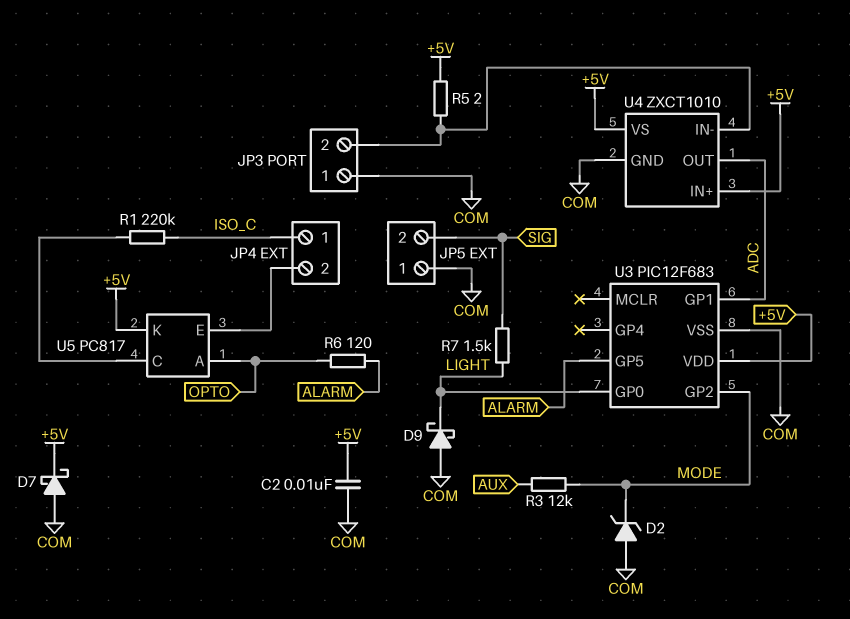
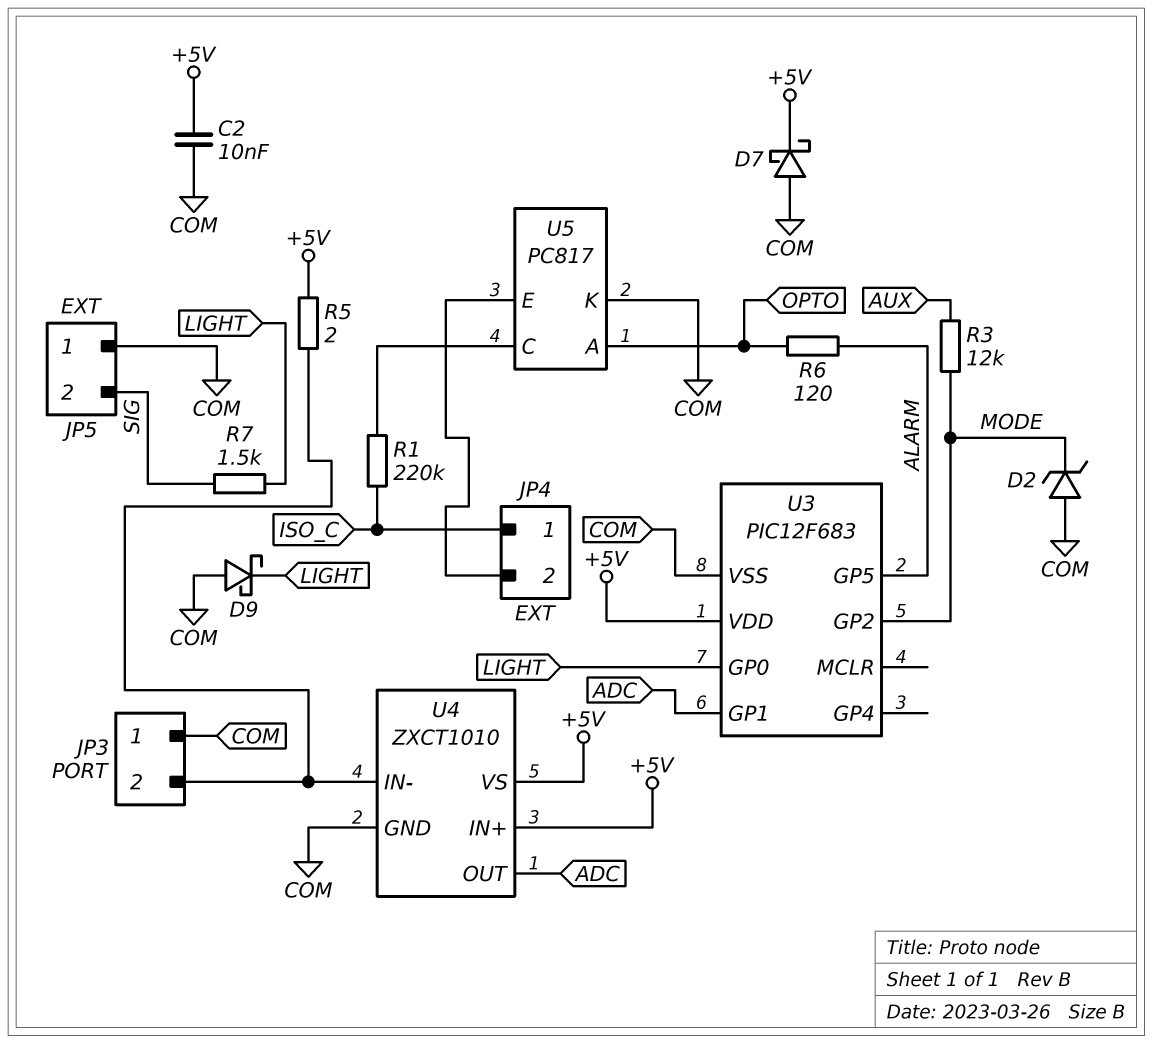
U5 pin K: +5V -> COM

